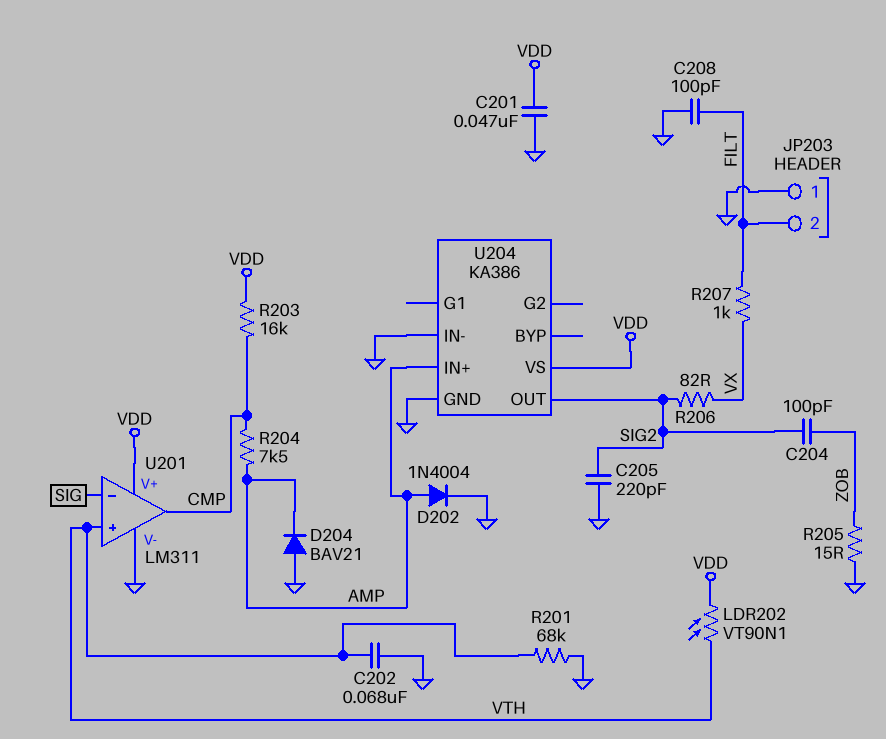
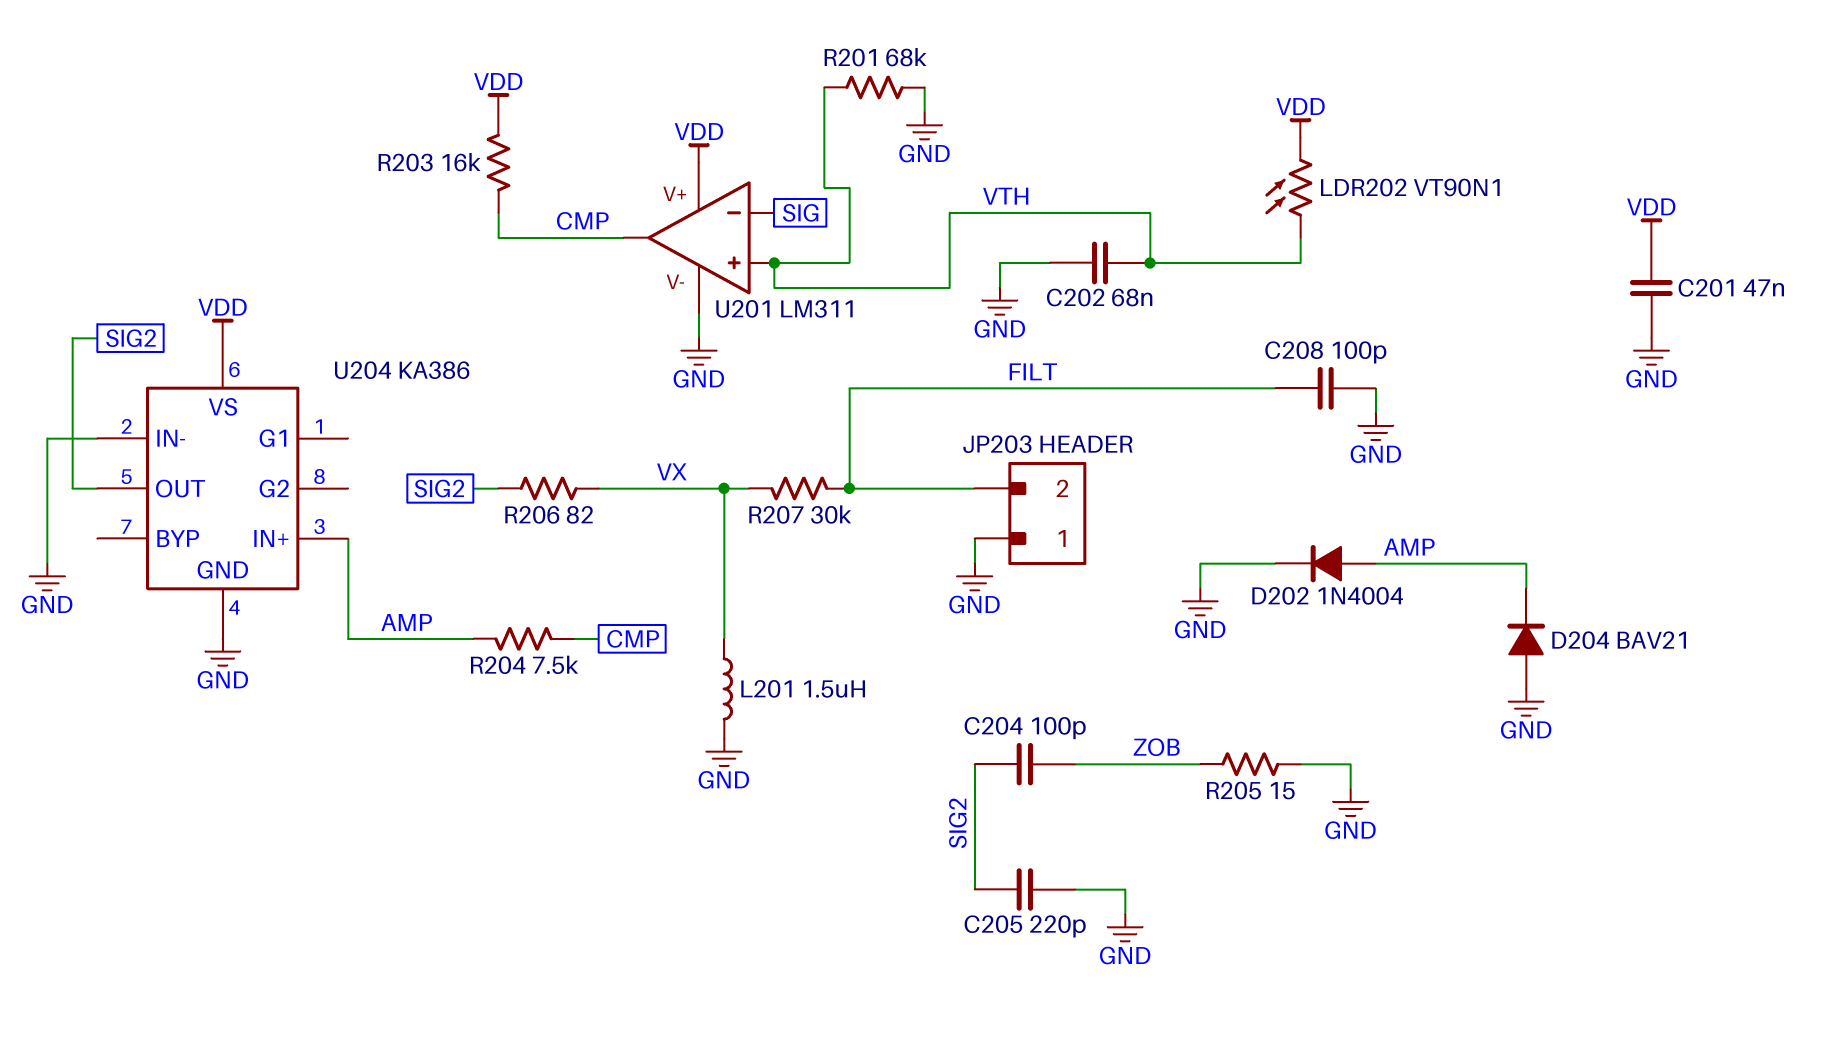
L201: none -> 1.5uH (GND, VX)
R207: 1k (FILT, VX) -> 30k (FILT, VX)

